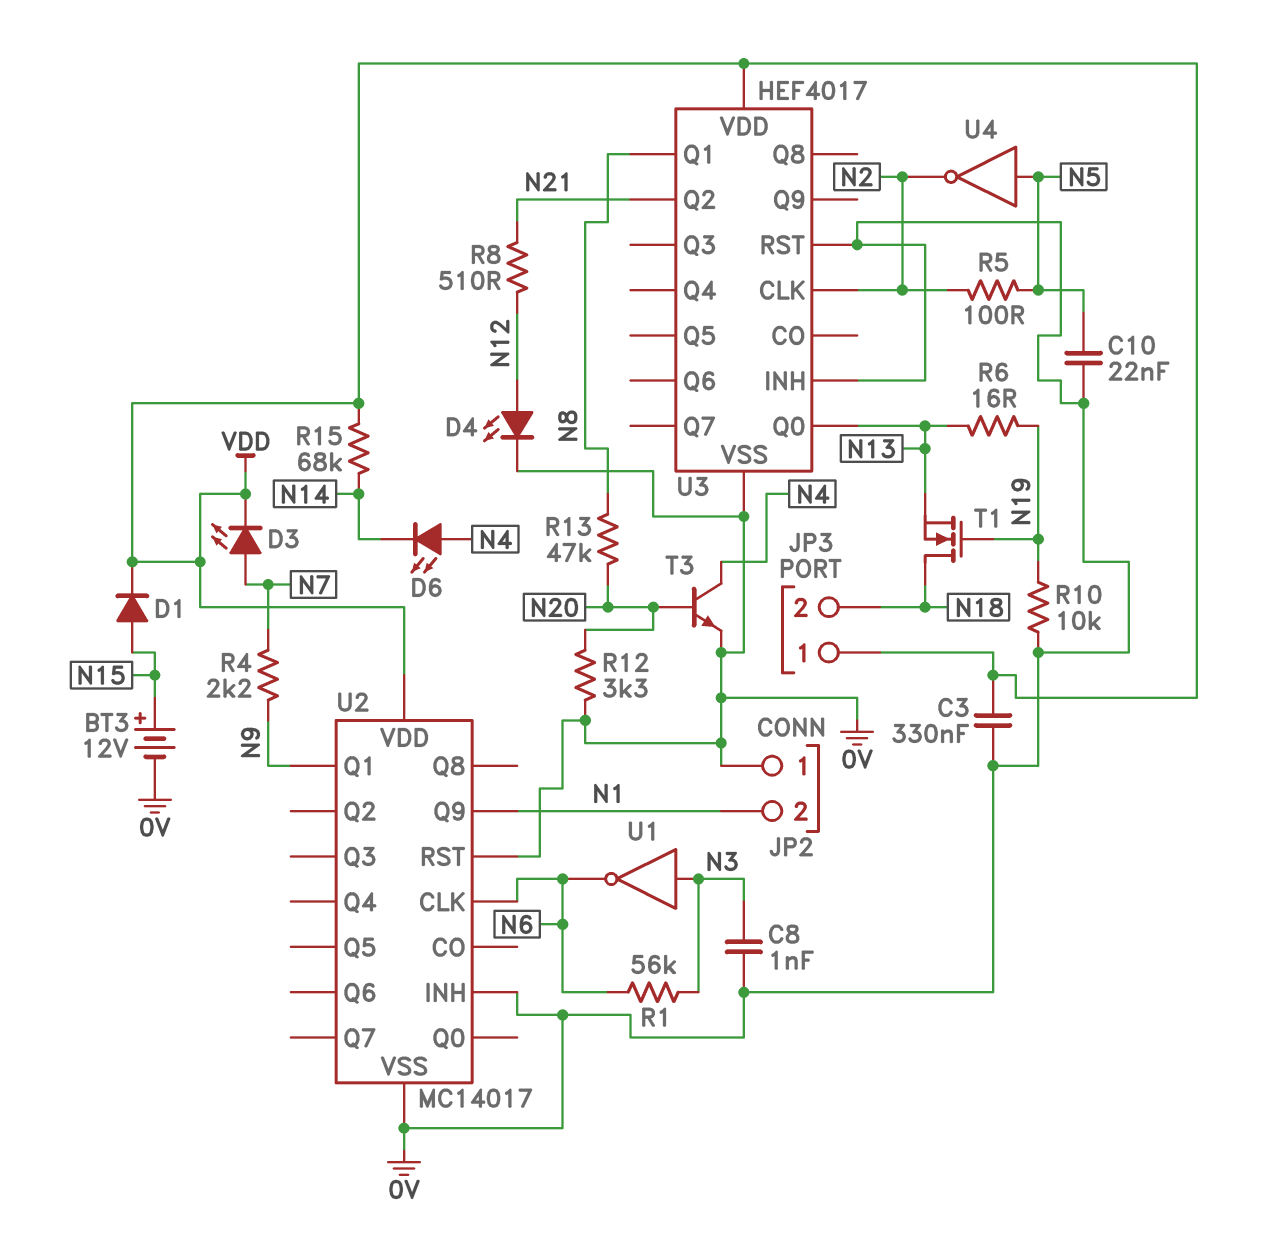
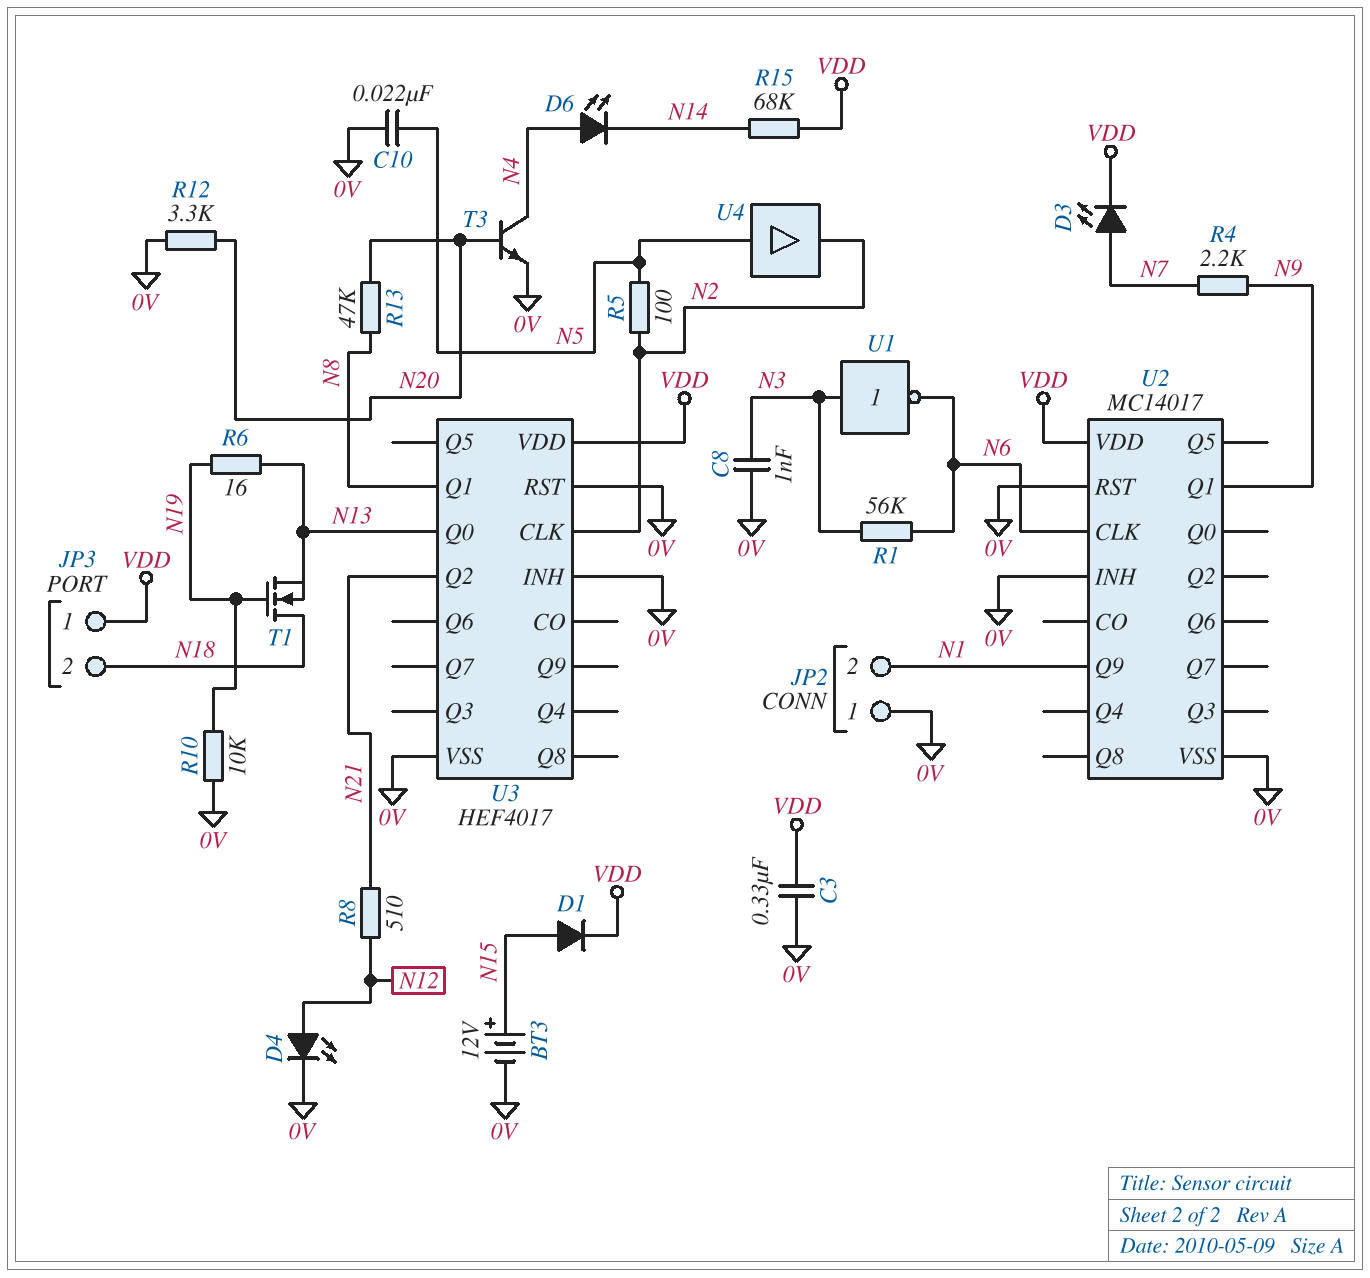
U4: NOT (in N5, out N2) -> buffer (in N5, out N2)

